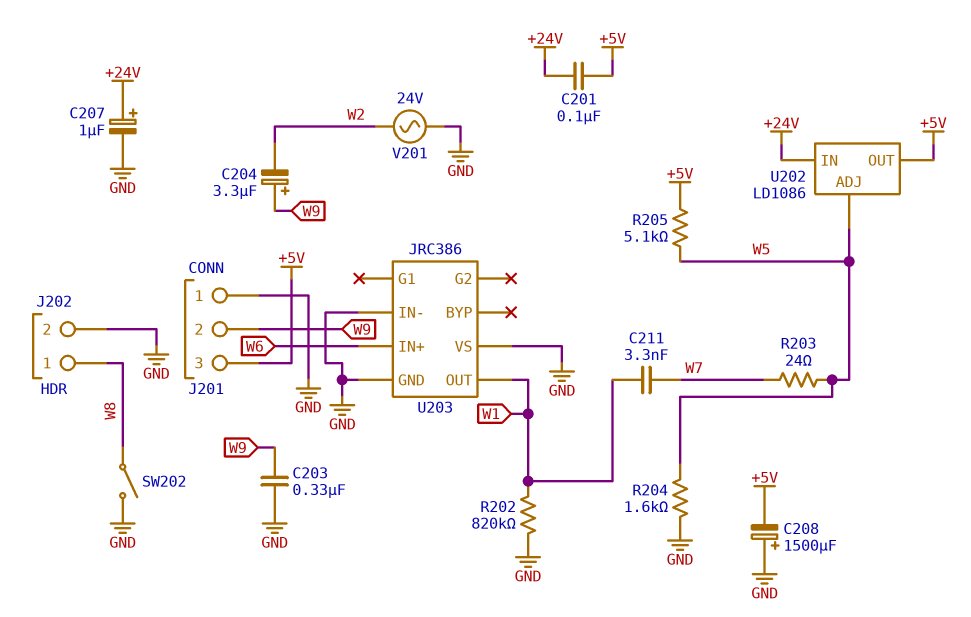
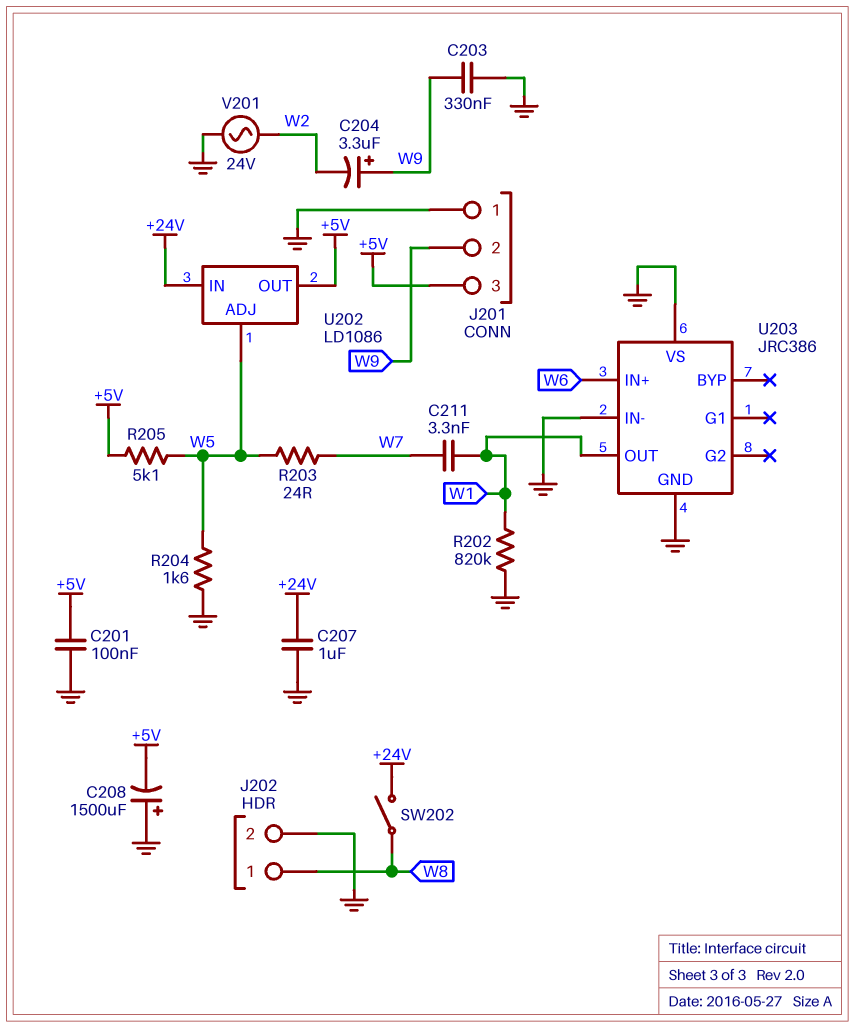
C201: 100nF (+5V, +24V) -> 100nF (+5V, GND)
C207: 1uF (plus +24V, minus GND) -> 1uF (+24V, GND)
SW202: switch (GND, W8) -> switch (+24V, W8)

